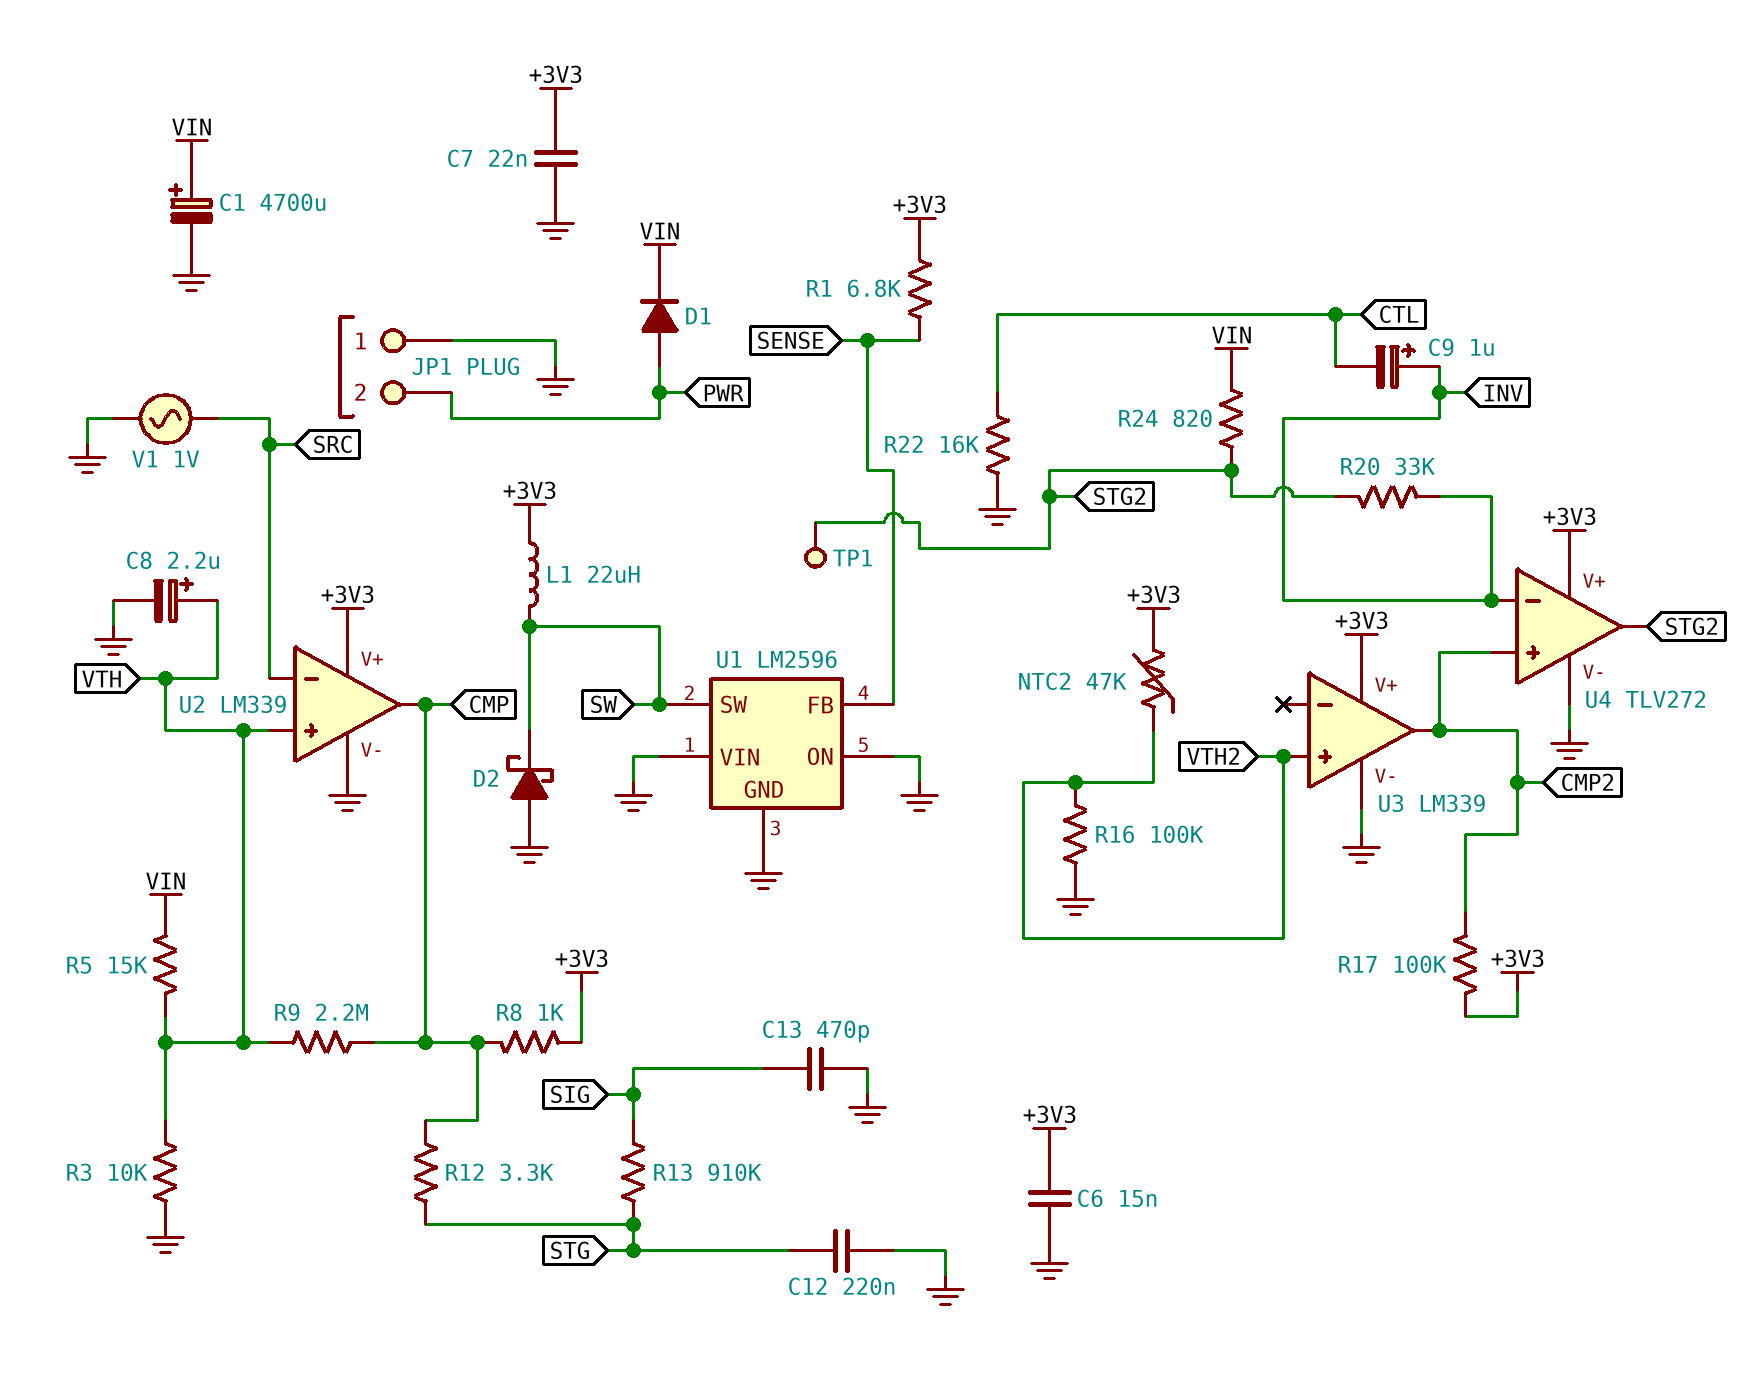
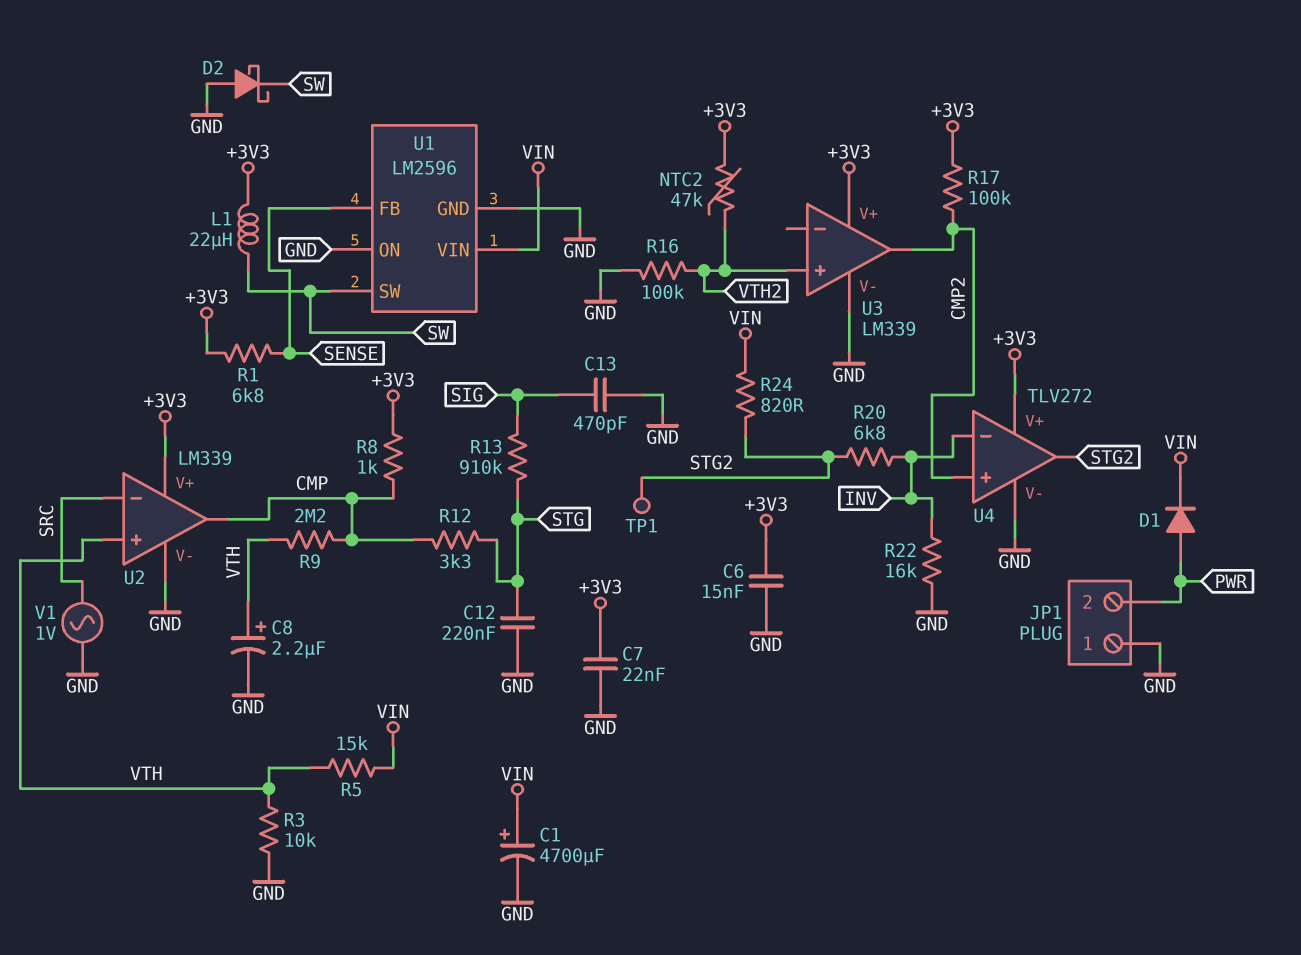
C9: 1uF (plus INV, minus CTL) -> none
R20: 33k (INV, STG2) -> 6.8k (INV, STG2)
R22: 16k (CTL, GND) -> 16k (GND, INV)
U1 pin VIN: GND -> VIN

